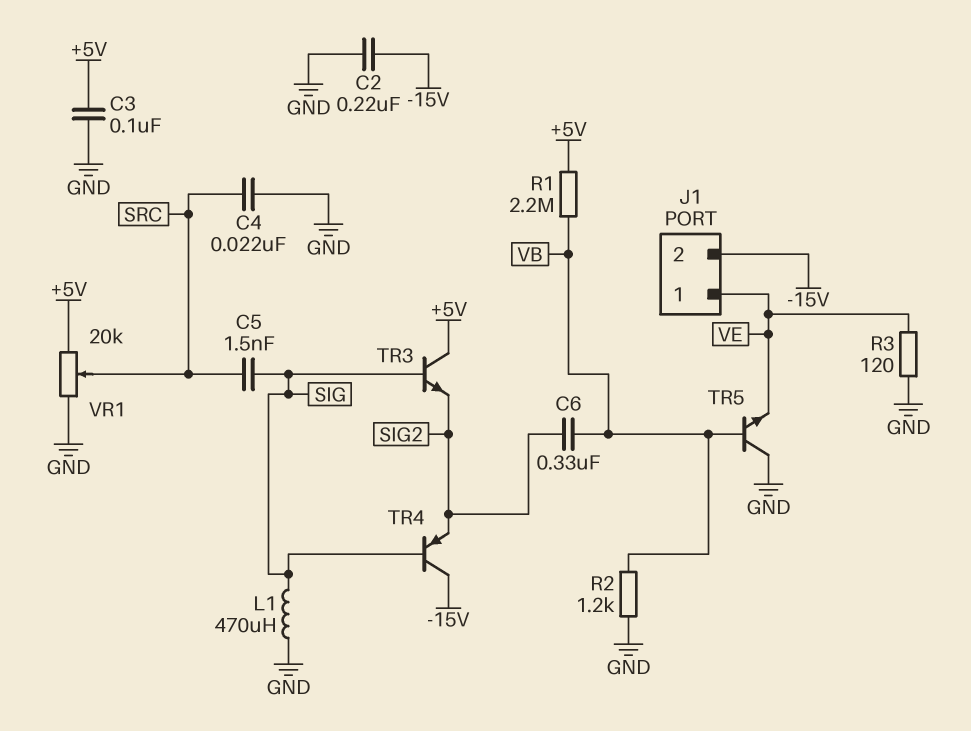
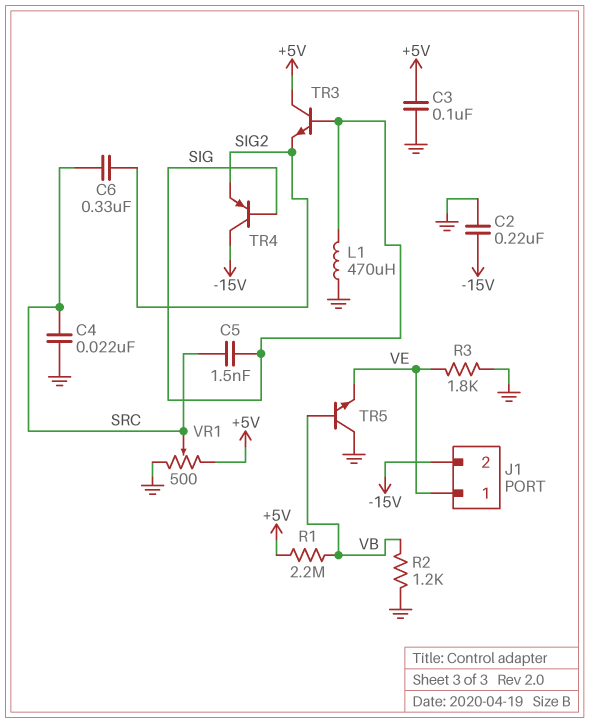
C6: 330nF (SIG2, VB) -> 330nF (SIG2, SRC)
R3: 120 (GND, VE) -> 1.8k (GND, VE)
VR1: 20k (+5V, GND, wiper SRC) -> 500 (+5V, GND, wiper SRC)

